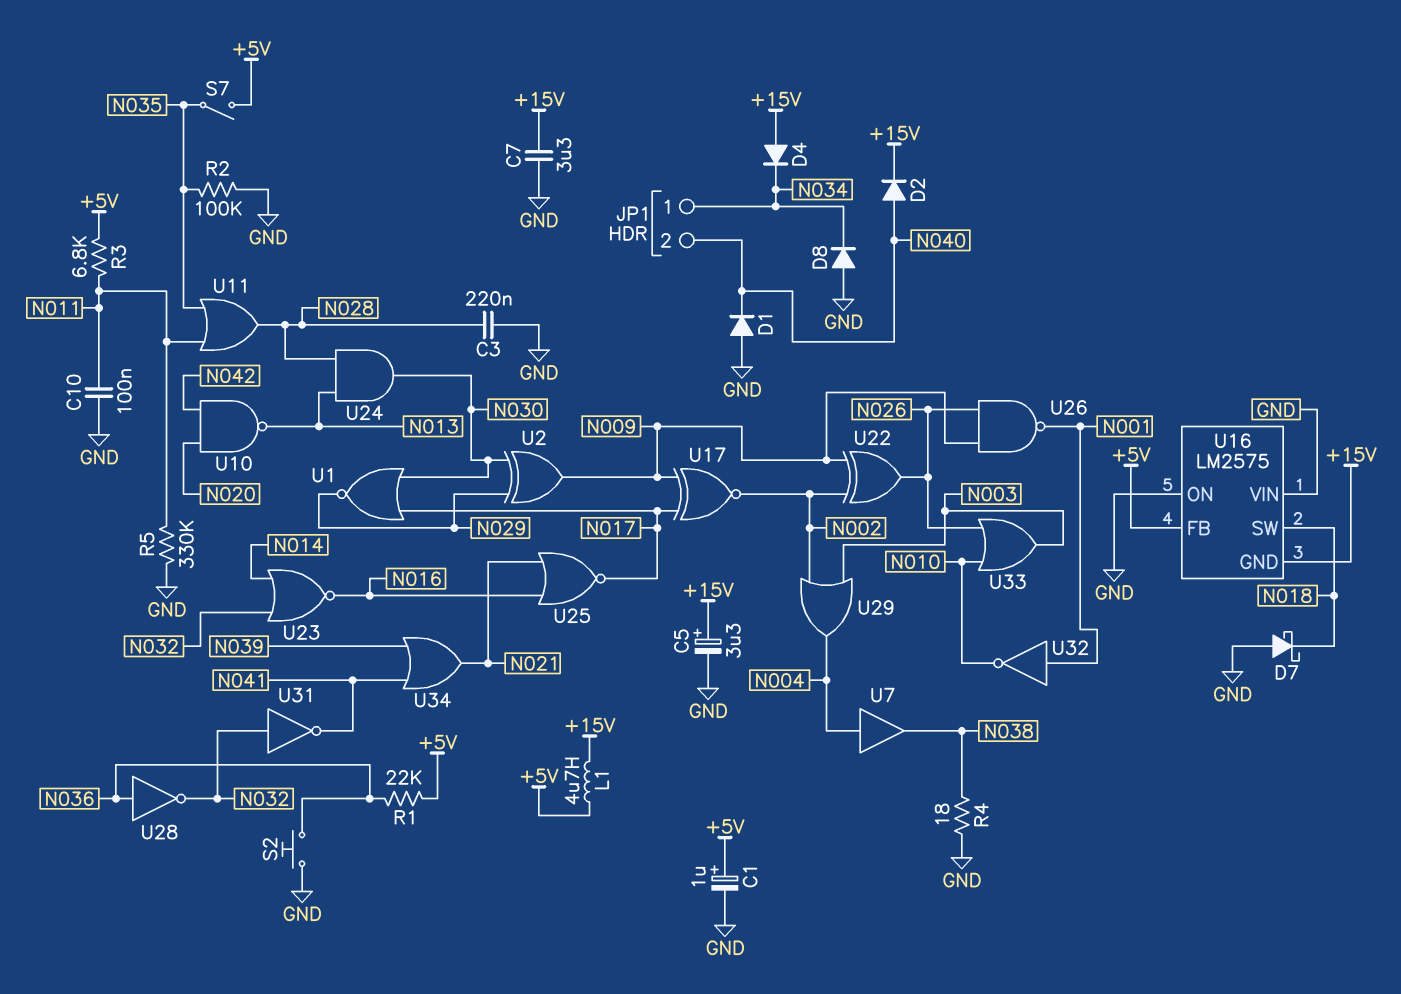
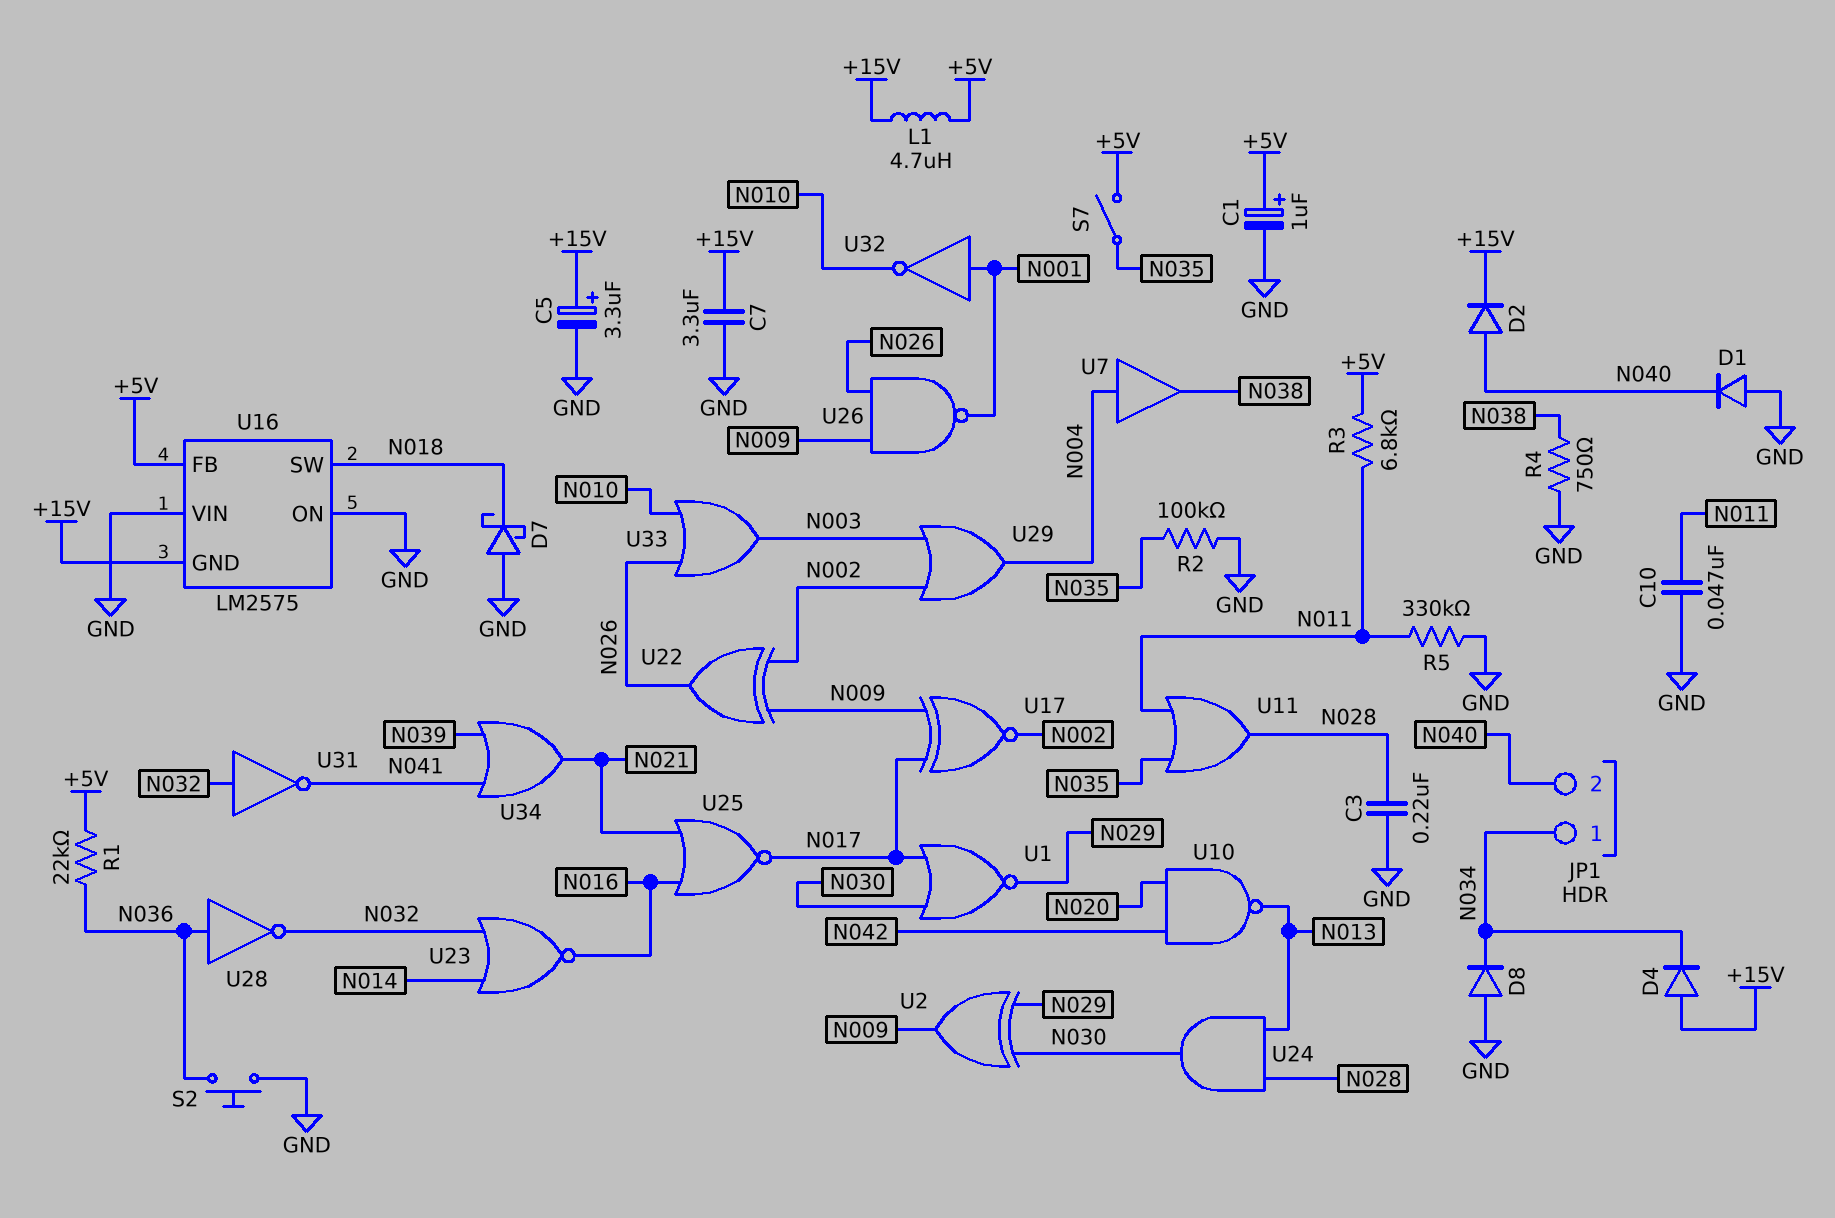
C10: 100nF (GND, N011) -> 47nF (GND, N011)
R4: 18 (GND, N038) -> 750 (GND, N038)

